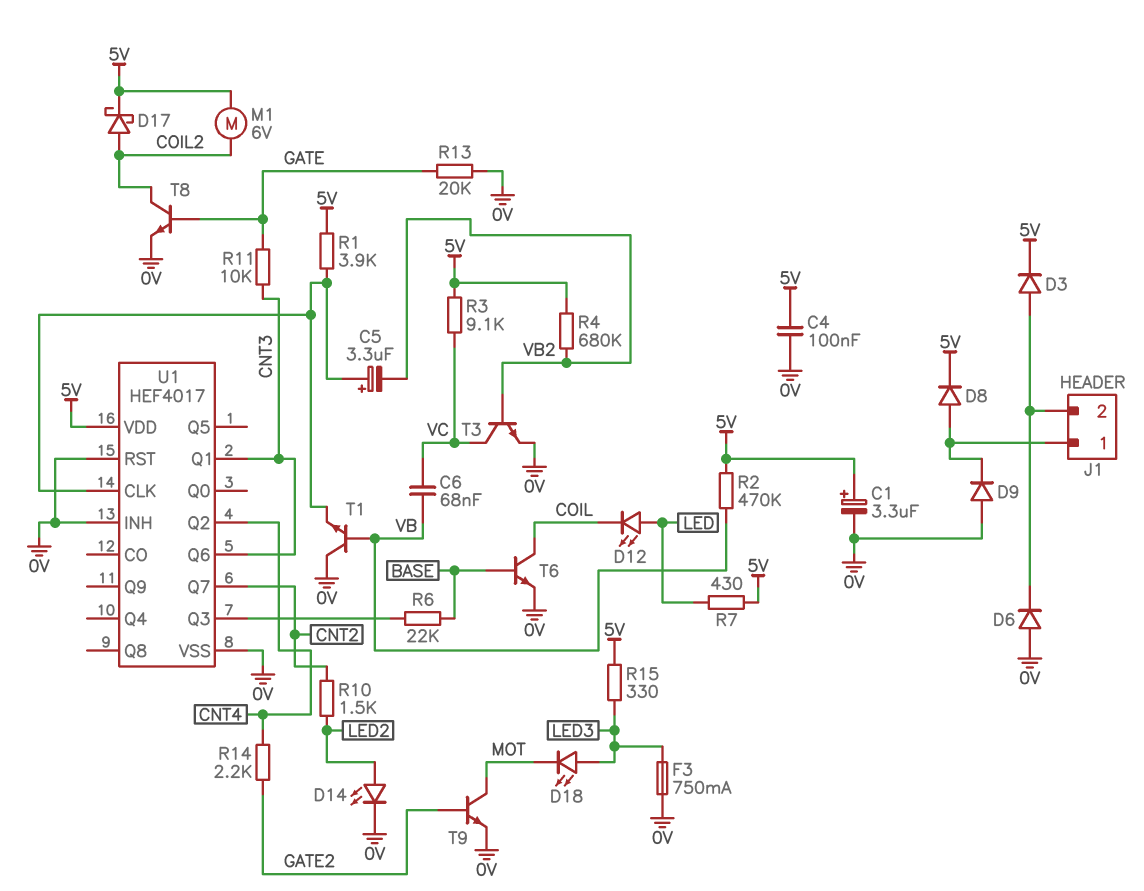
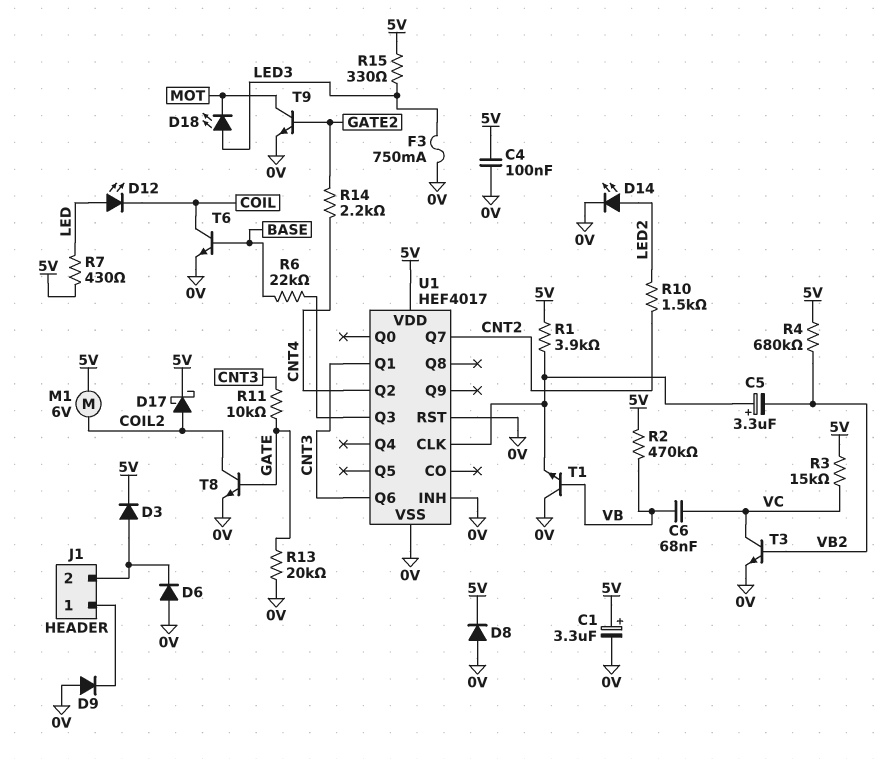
D8: diode (A J1/1, K 5V) -> diode (A 0V, K 5V)
R3: 9.1k (5V, VC) -> 15k (5V, VC)

